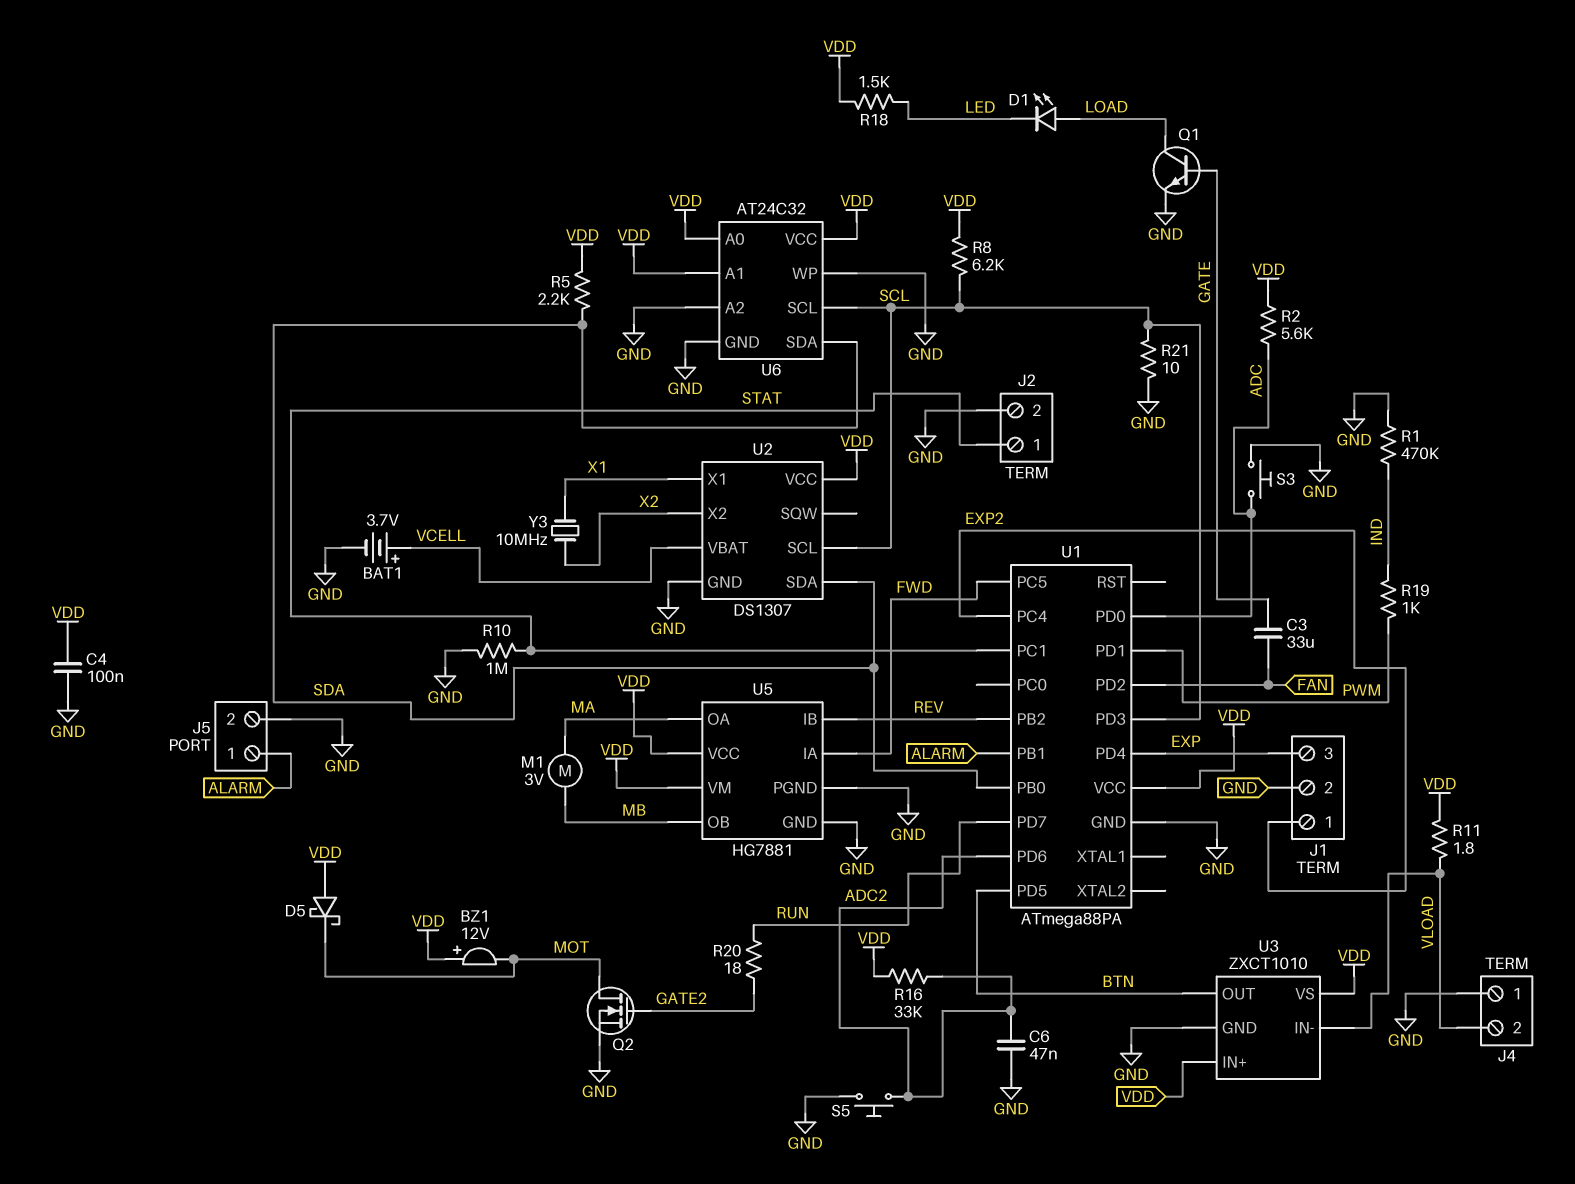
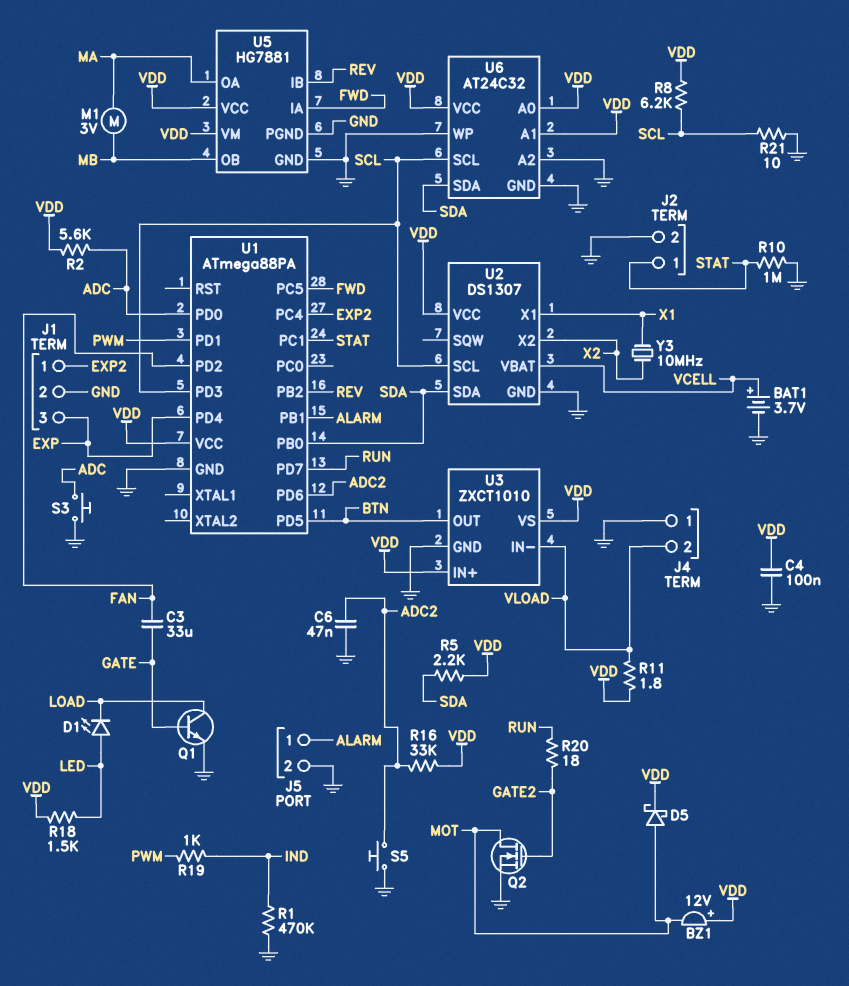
D1: LED (A LOAD, K LED) -> LED (A LED, K LOAD)
D5: schottky (A VDD, K MOT) -> schottky (A MOT, K VDD)

